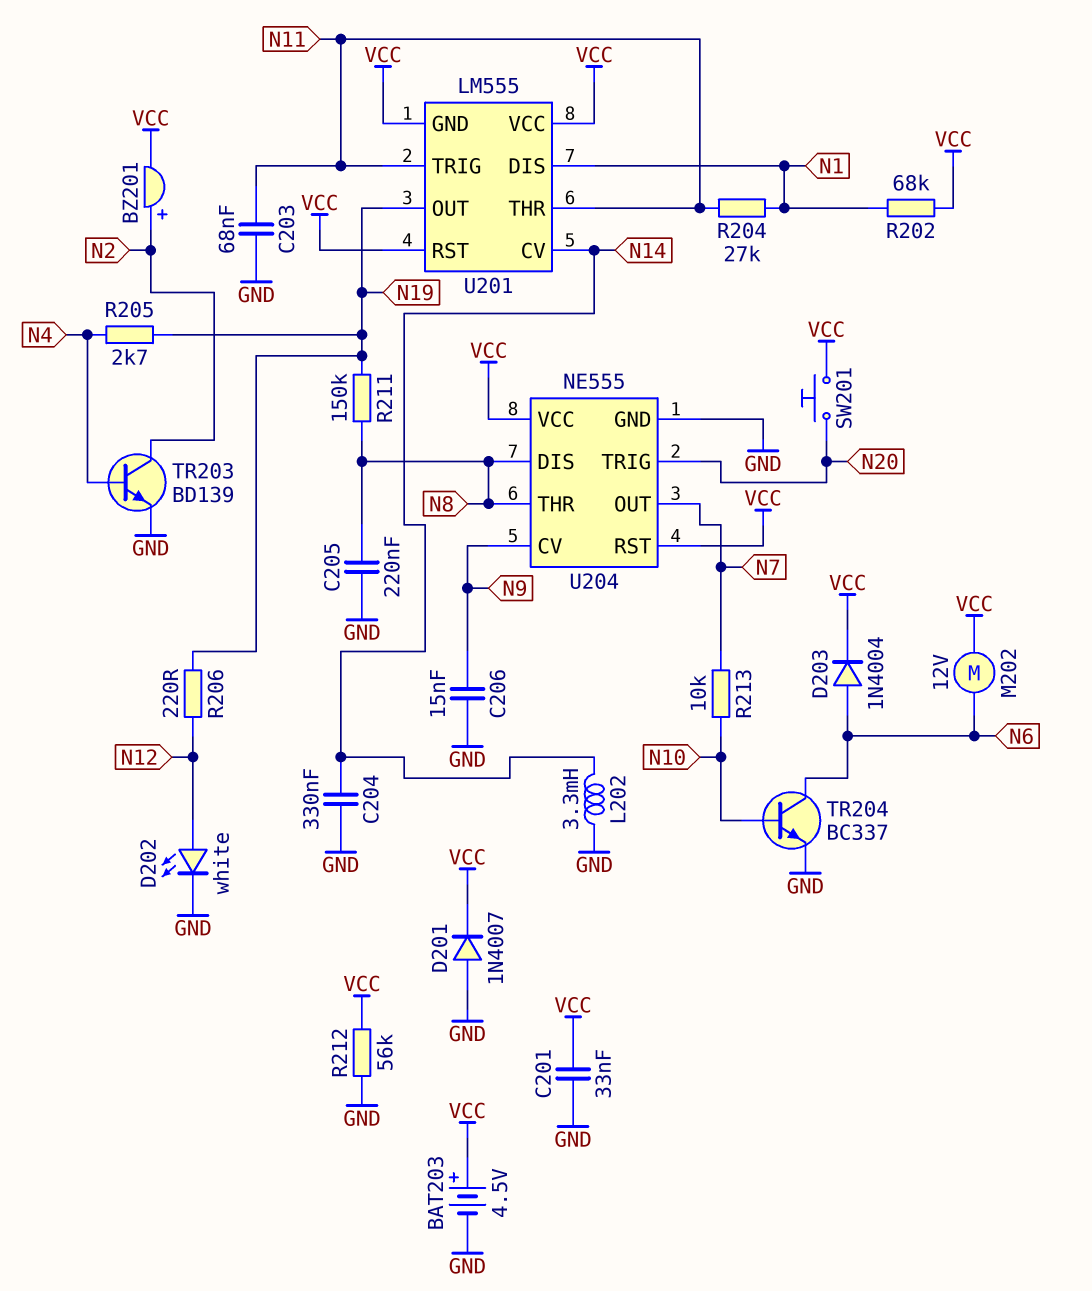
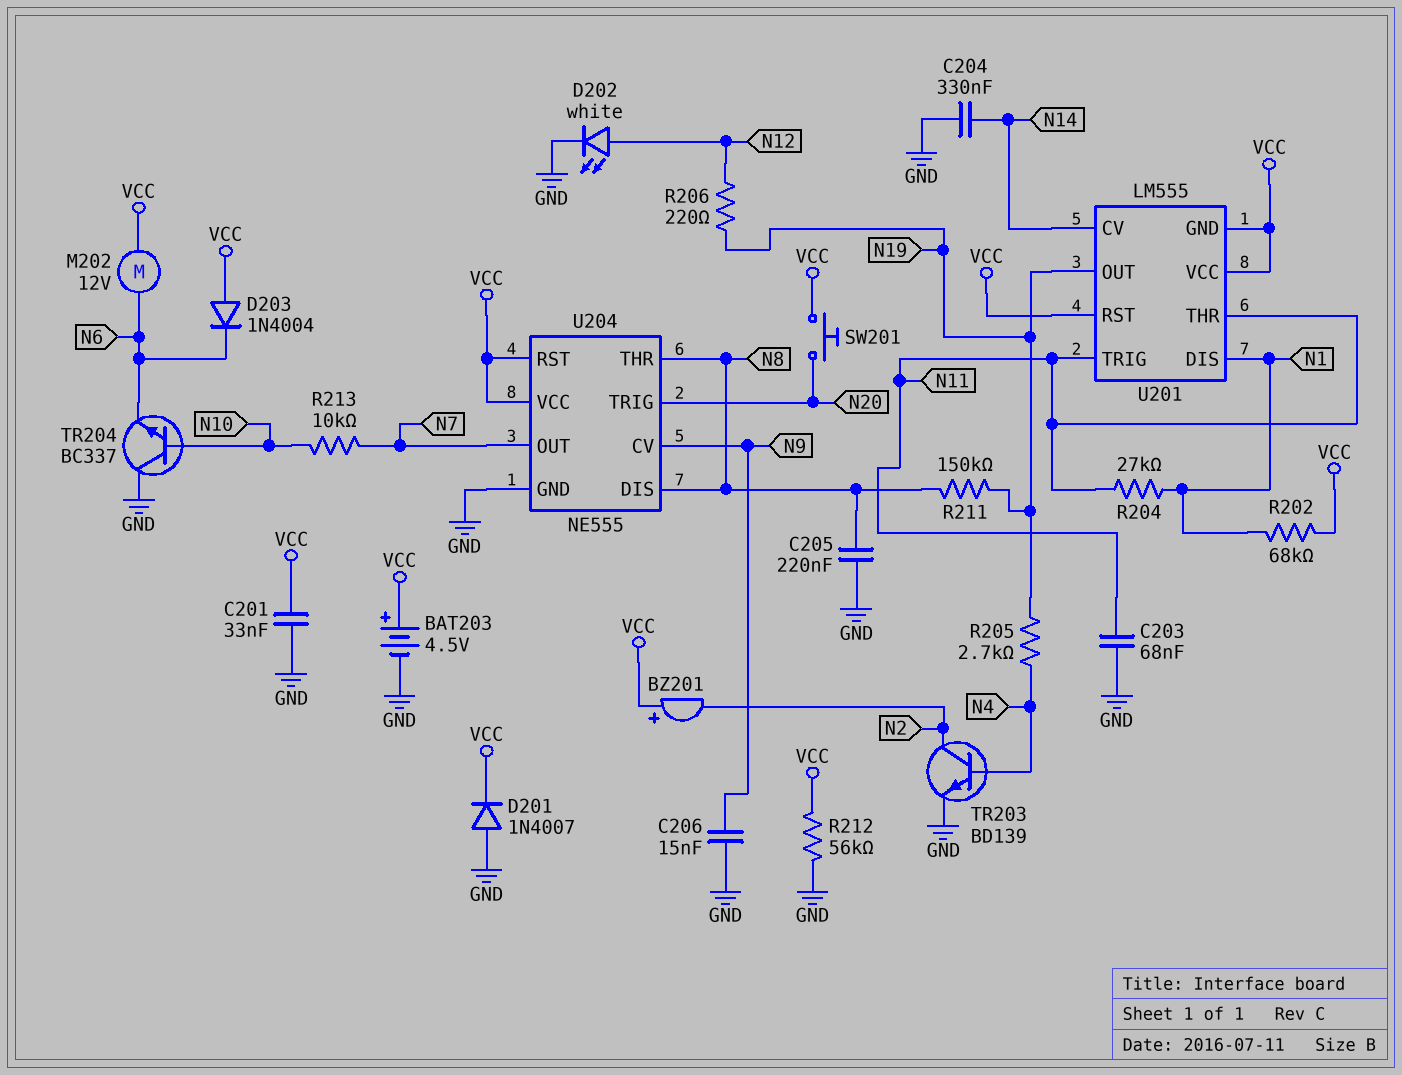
BZ201: buzzer (plus N2, minus VCC) -> buzzer (plus VCC, minus N2)
D203: diode 1N4004 (A N6, K VCC) -> diode 1N4004 (A VCC, K N6)
L202: 3.3mH (GND, N14) -> none
TR204: NPN BC337 (B N10, C N6, E GND) -> NPN BC337 (B N10, C GND, E N6)

